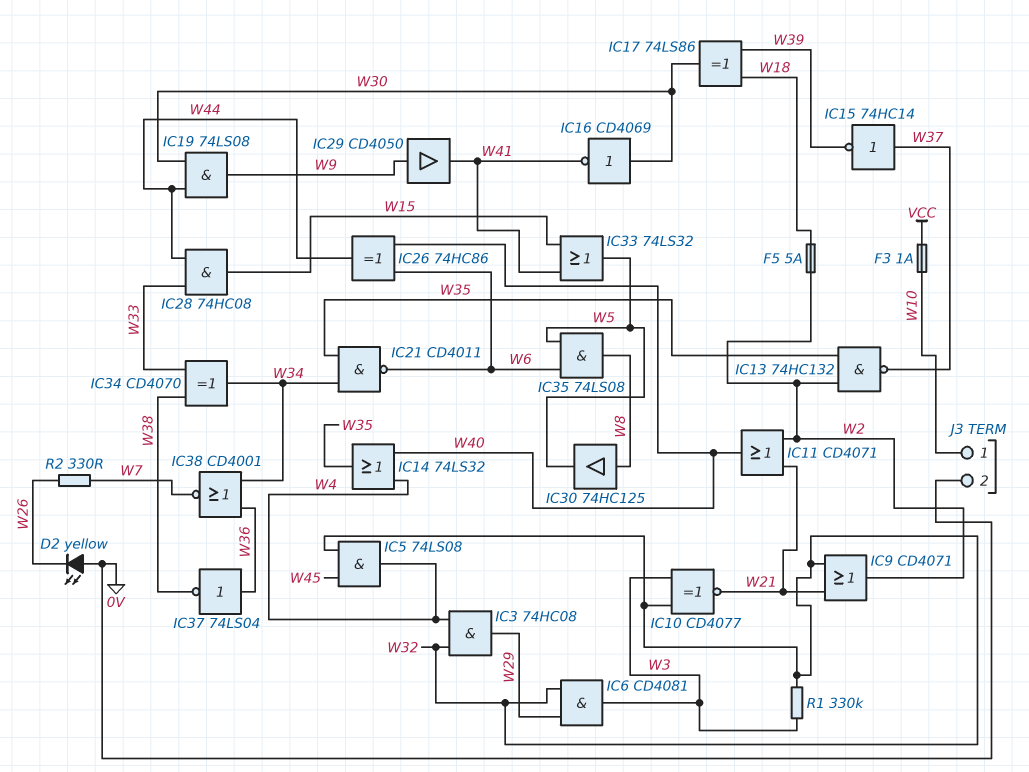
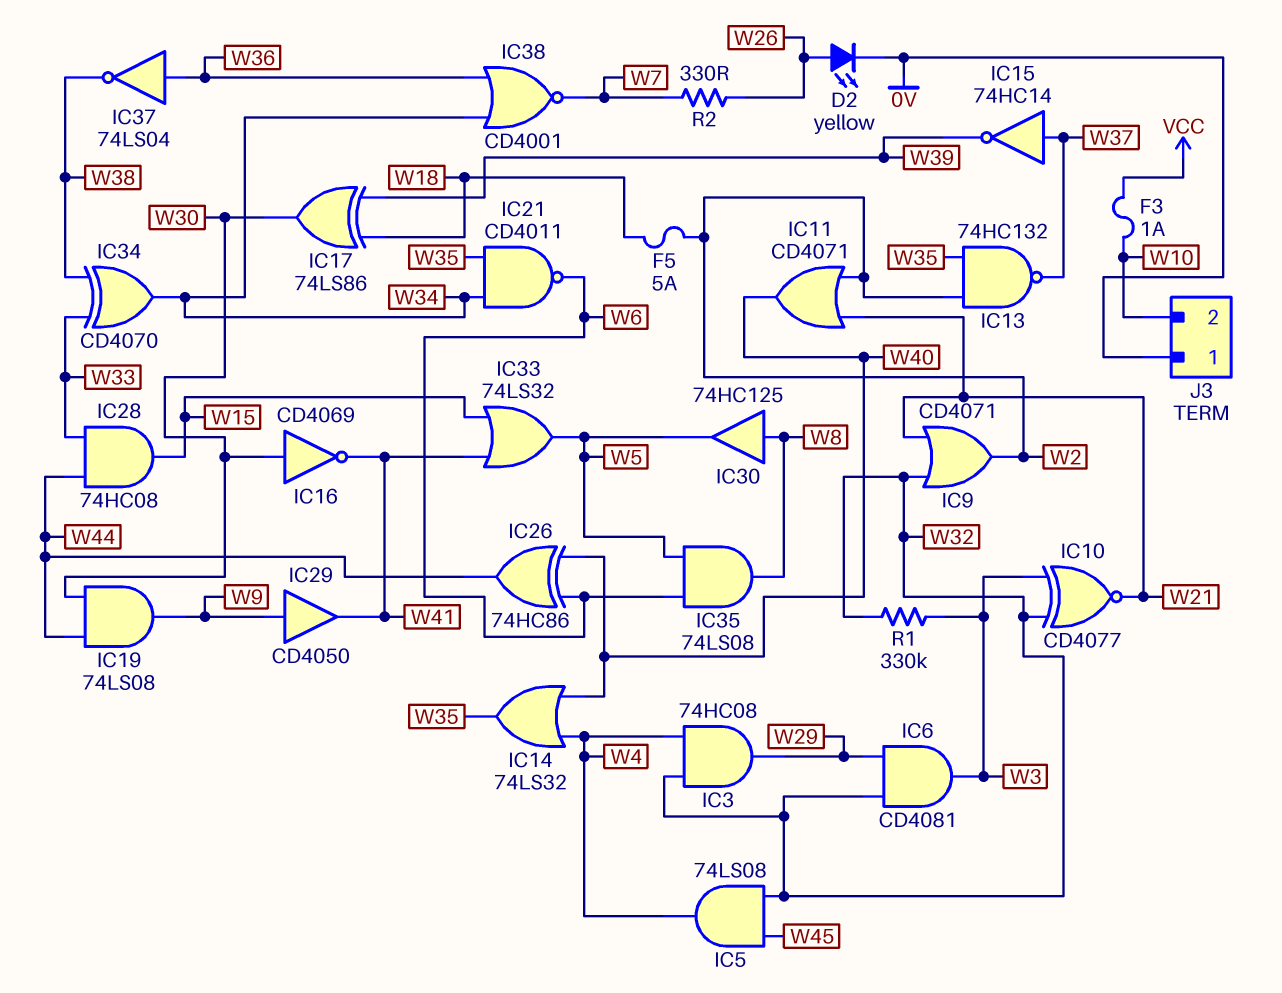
D2: LED yellow (A 0V, K W26) -> LED yellow (A W26, K 0V)
J3 pin 1: W10 -> 0V
J3 pin 2: 0V -> W10

